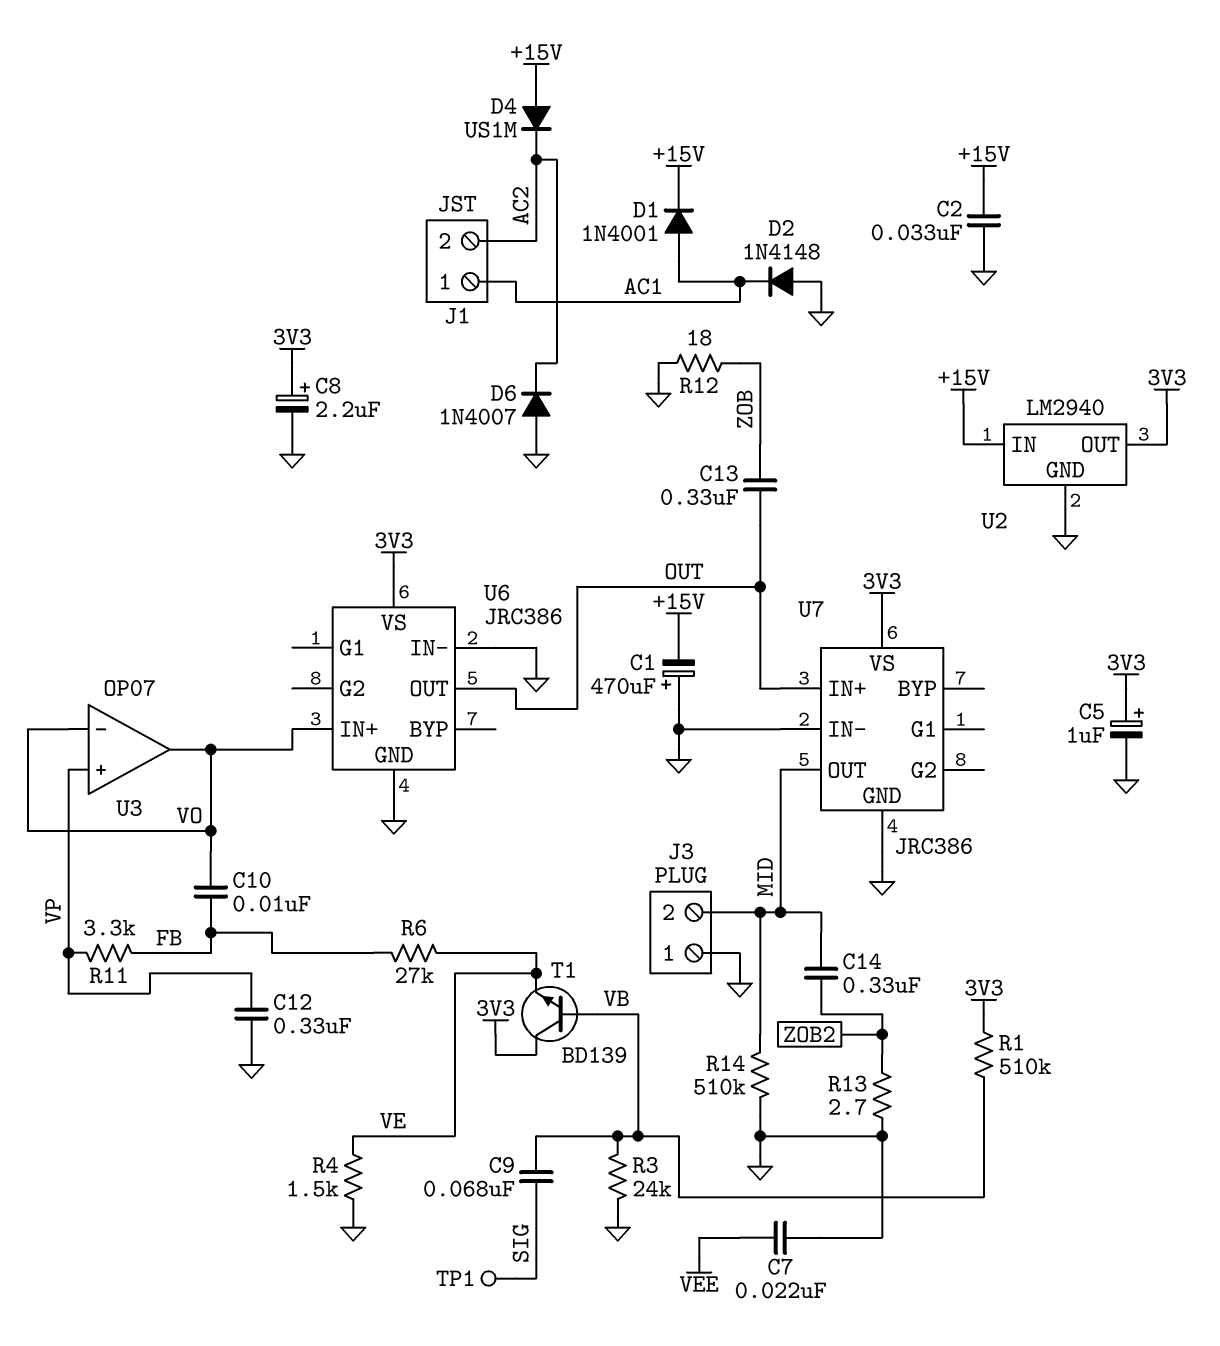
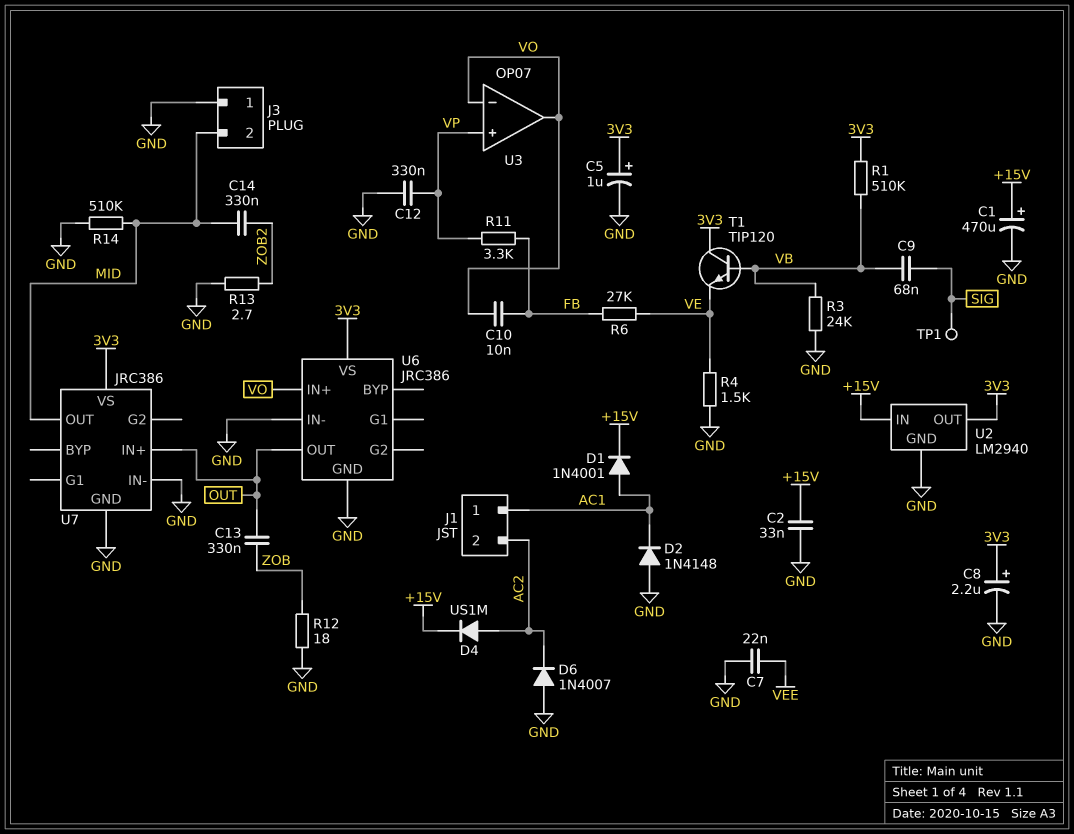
C1: 470uF (plus GND, minus +15V) -> 470uF (plus +15V, minus GND)
D4: diode US1M (A +15V, K AC2) -> diode US1M (A AC2, K +15V)
T1: NPN BD139 (B VB, C 3V3, E VE) -> NPN TIP120 (B VB, C 3V3, E VE)

